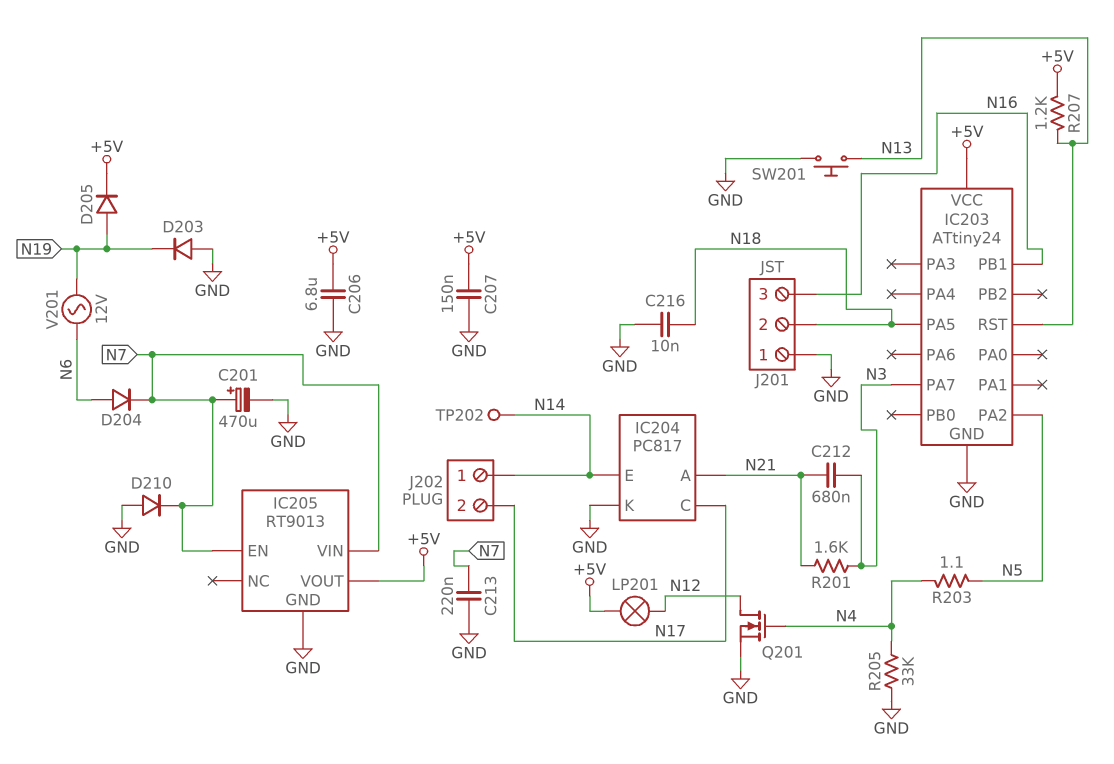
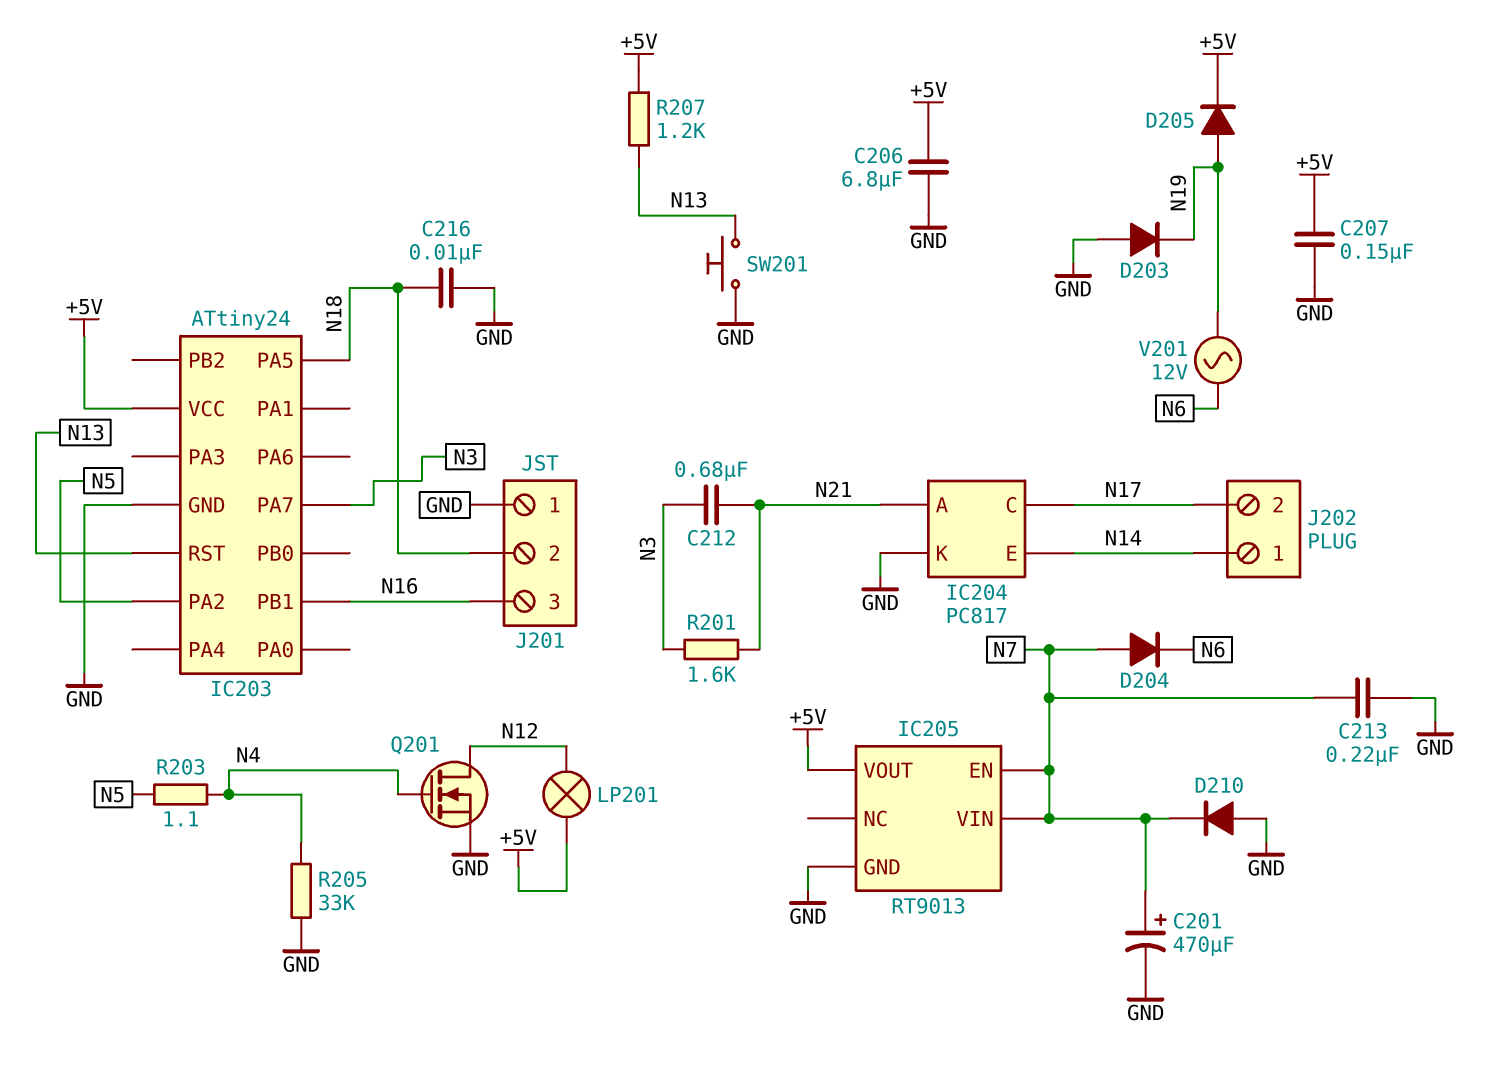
D204: diode (A N6, K N7) -> diode (A N7, K N6)
TP202: test point (N14) -> none

